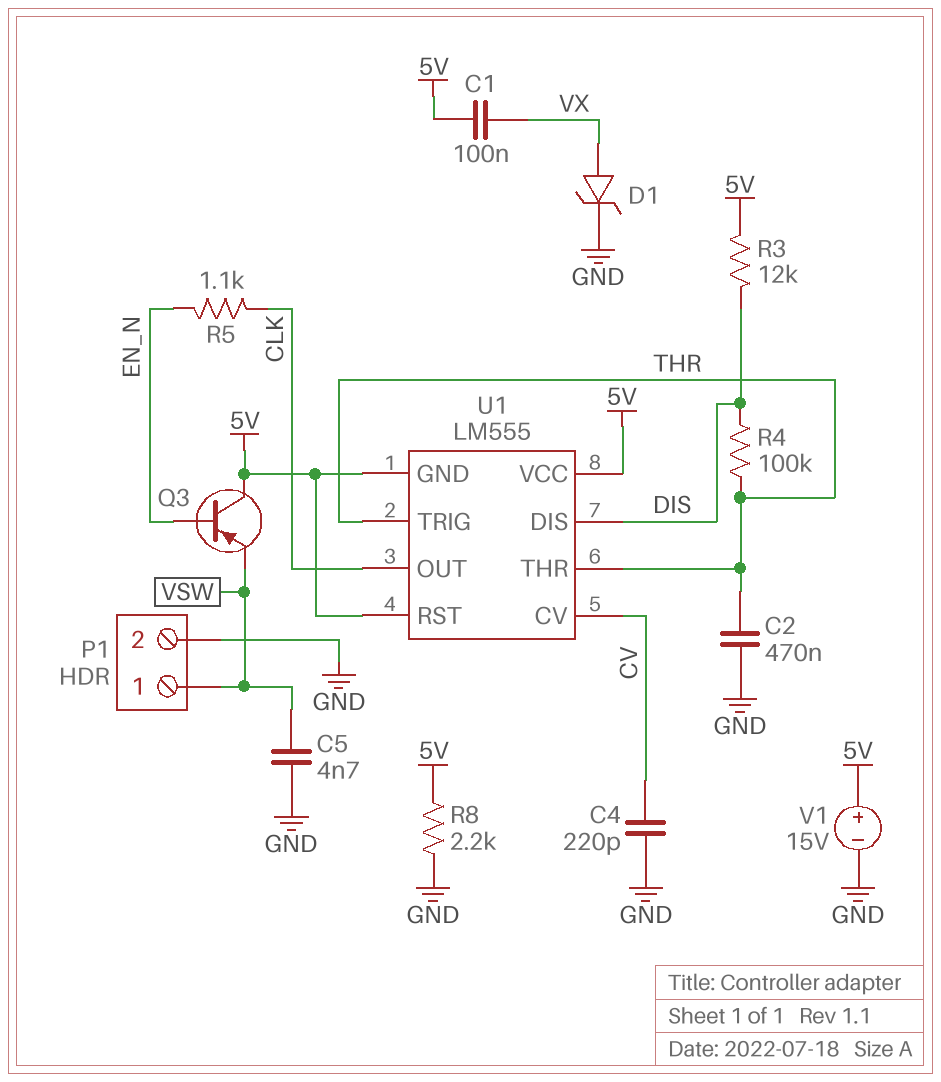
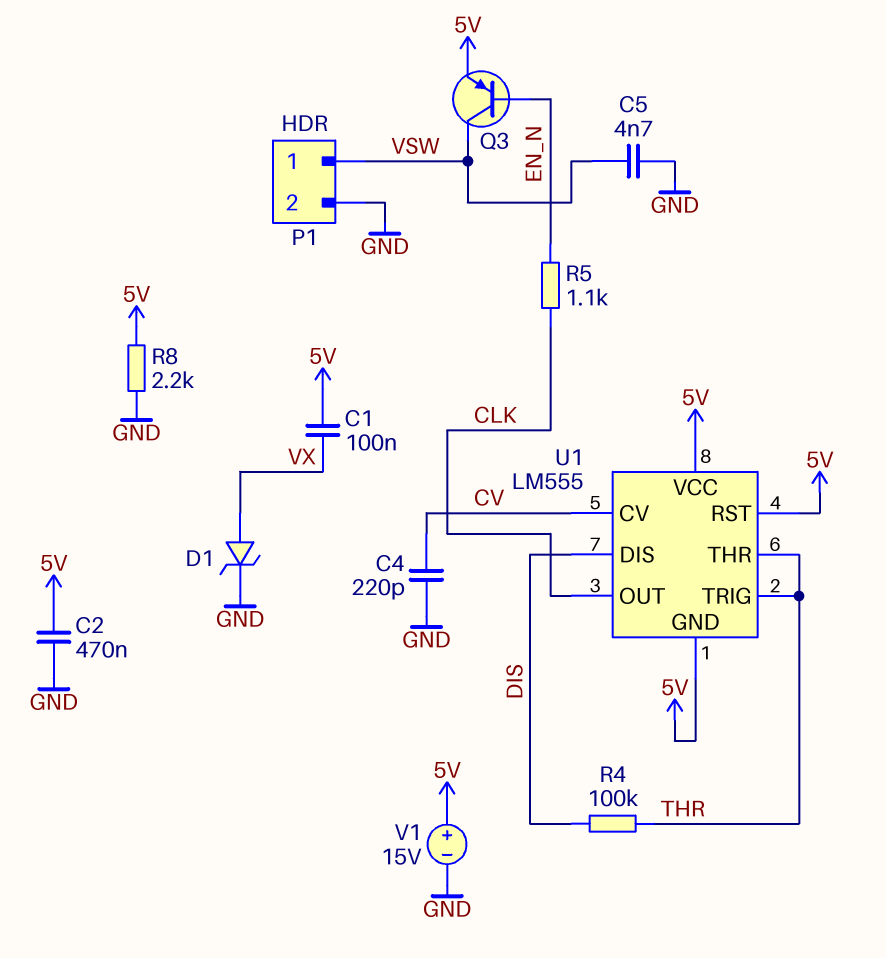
C2: 470nF (GND, THR) -> 470nF (5V, GND)
Q3: PNP (B EN_N, C 5V, E VSW) -> PNP (B EN_N, C VSW, E 5V)
R3: 12k (5V, DIS) -> none

